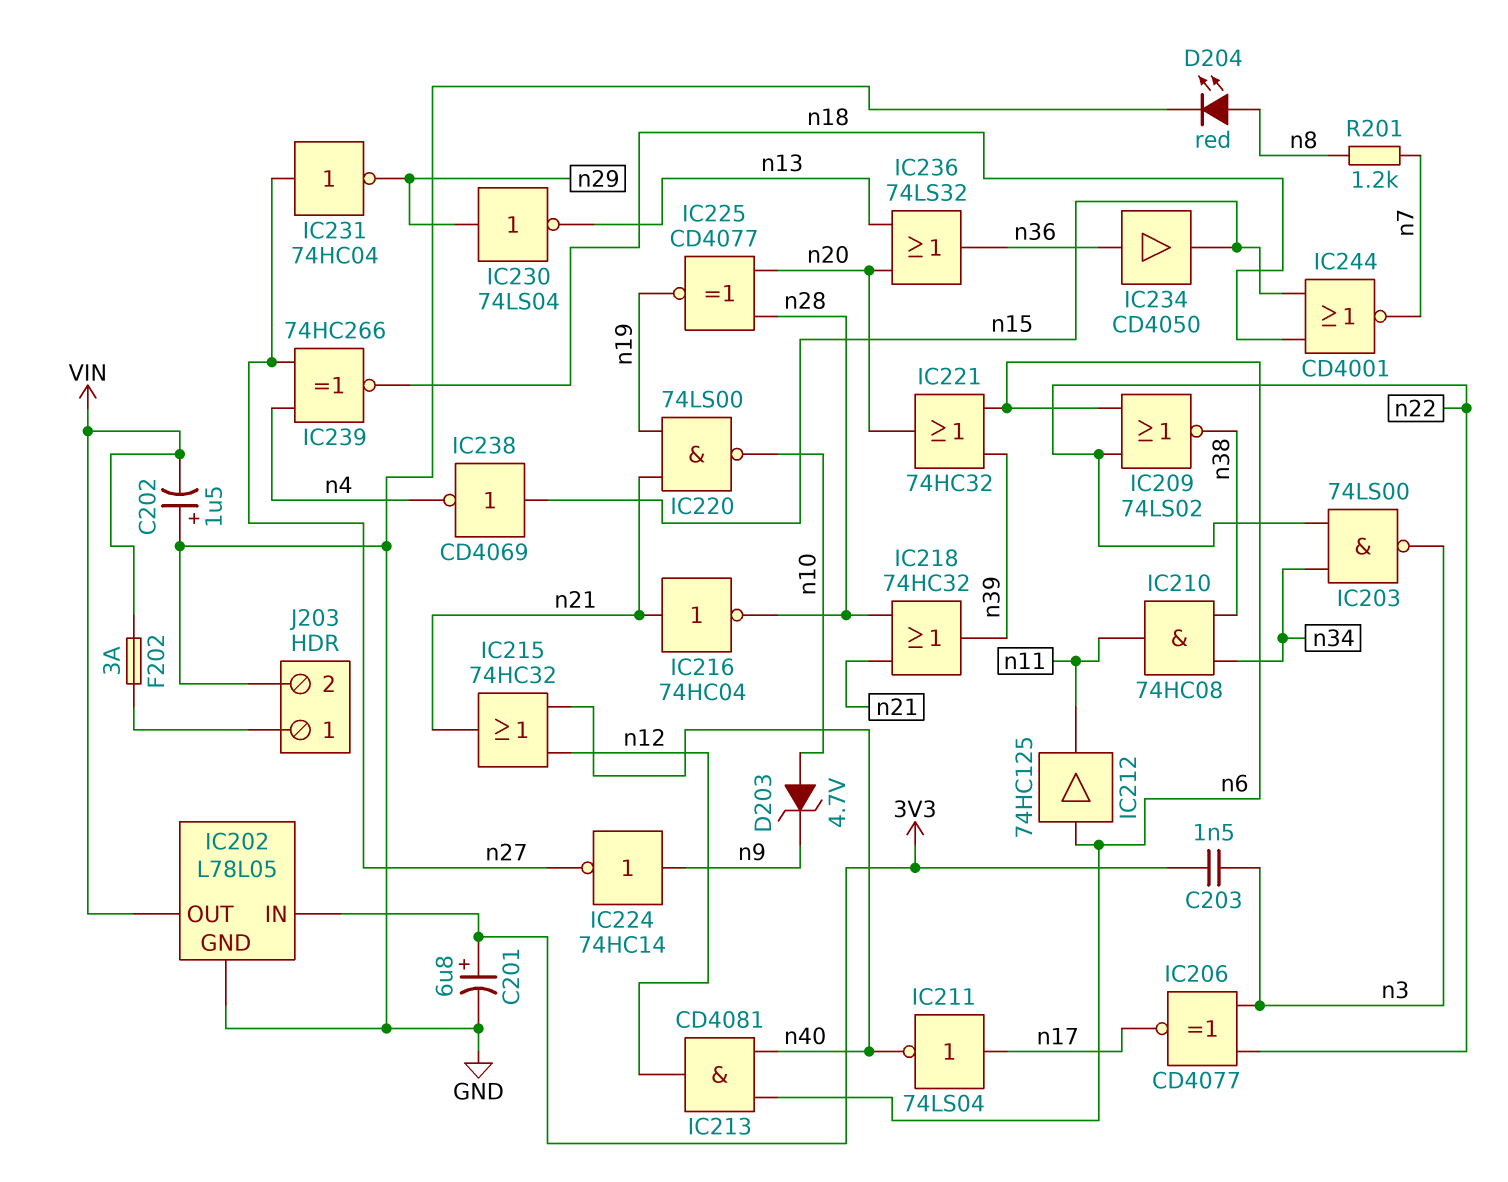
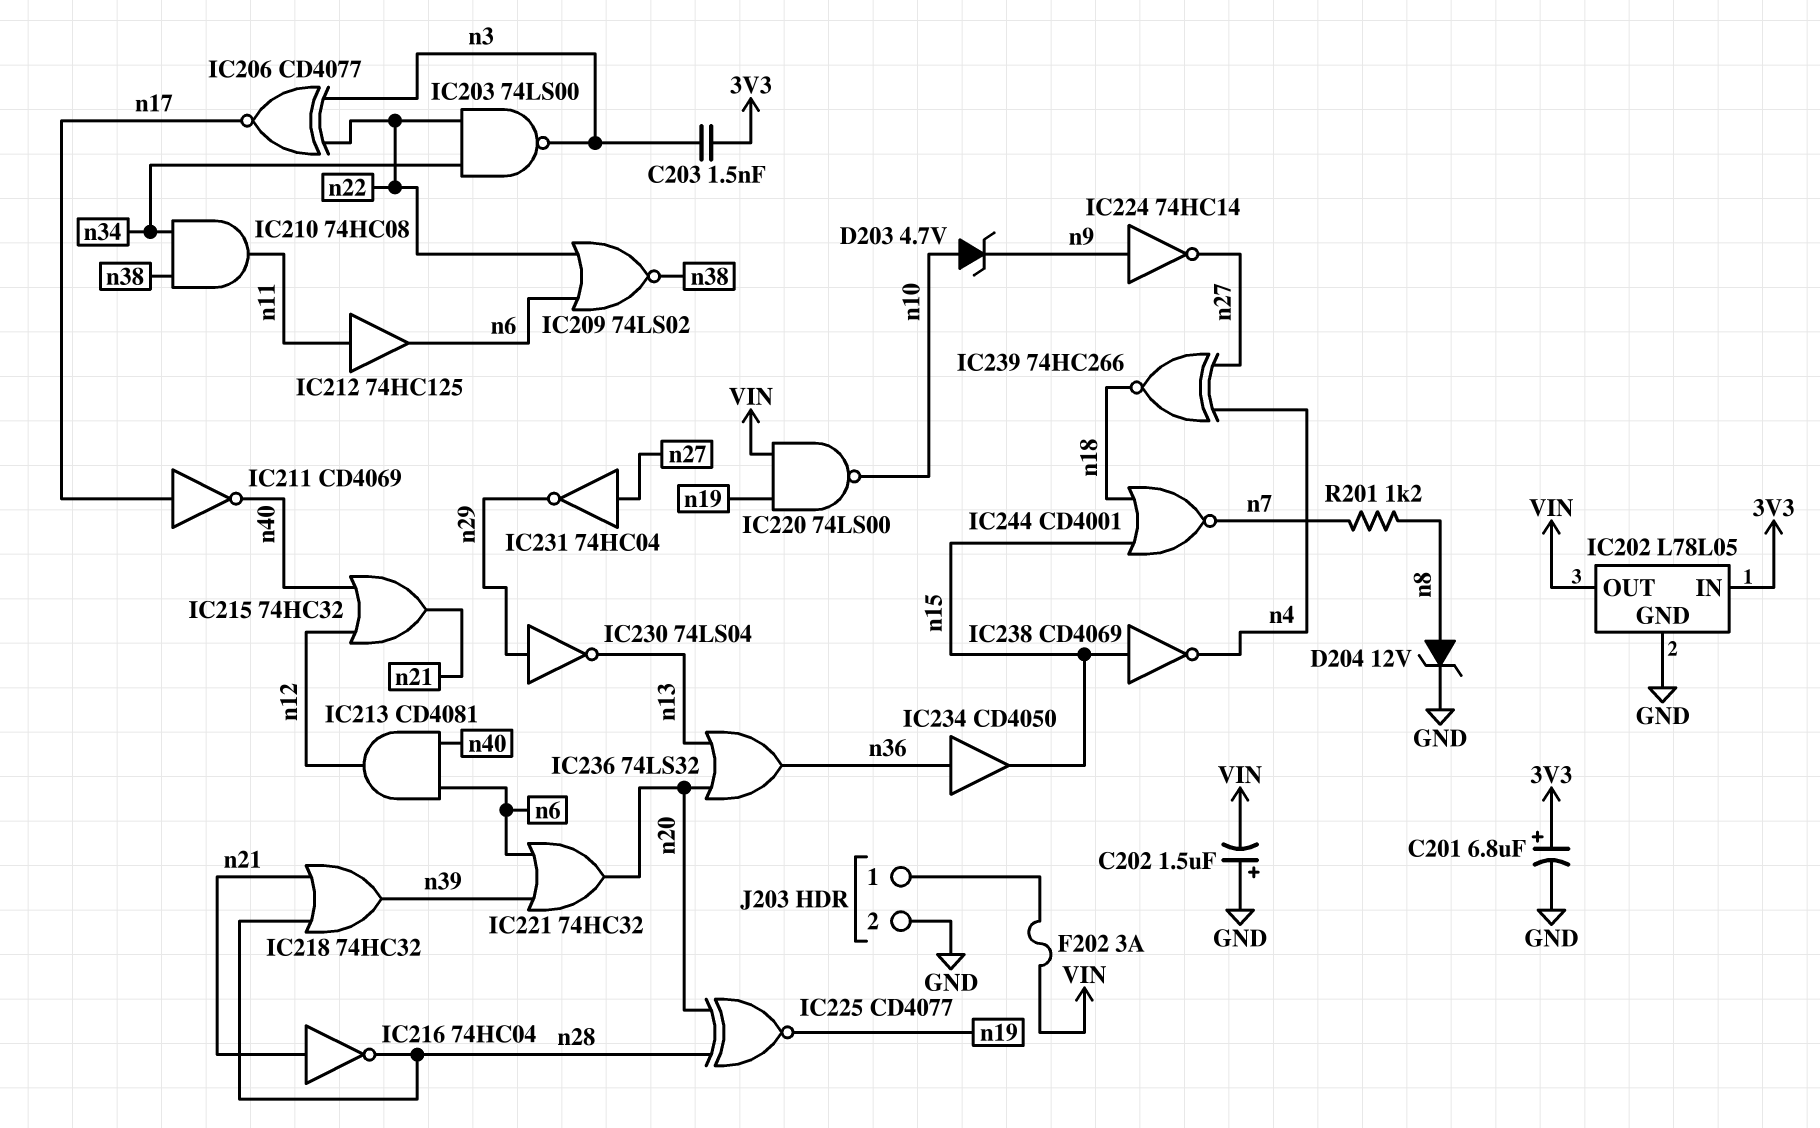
D204: LED red (A n8, K GND) -> zener 12V (A n8, K GND)
IC211: NOT 74LS04 (in n17, out n40) -> NOT CD4069 (in n17, out n40)
IC212: buffer 74HC125 (in n6, out n11) -> buffer 74HC125 (in n11, out n6)
IC220: NAND 74LS00 (in n19, in n21, out n10) -> NAND 74LS00 (in VIN, in n19, out n10)

